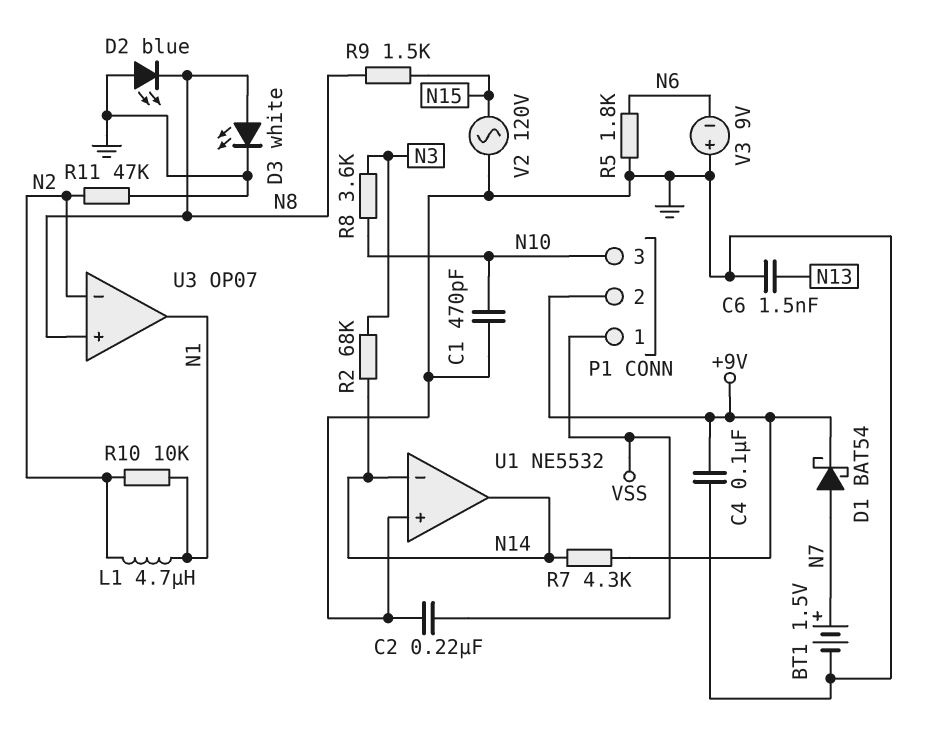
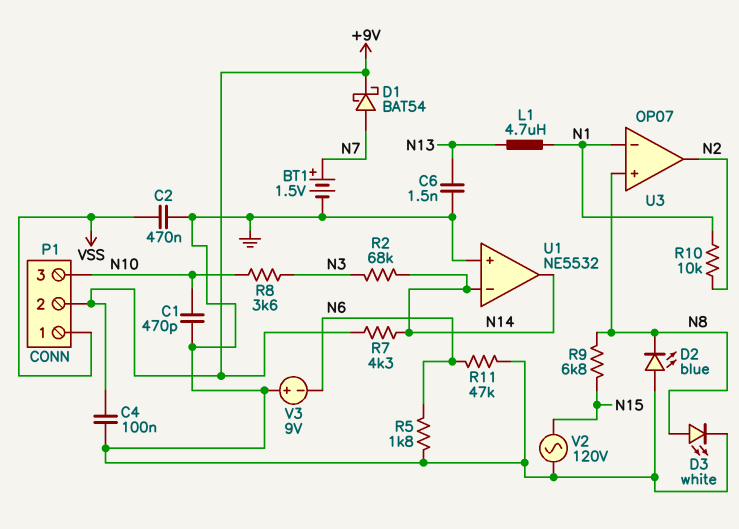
C2: 220nF (GND, VSS) -> 470nF (GND, VSS)
L1: 4.7uH (N1, N2) -> 4.7uH (N1, N13)
R9: 1.5k (N8, N15) -> 6.8k (N8, N15)
R11: 47k (GND, N2) -> 47k (GND, N6)
U3 pin in-: N2 -> N1
U3 pin out: N1 -> N2

